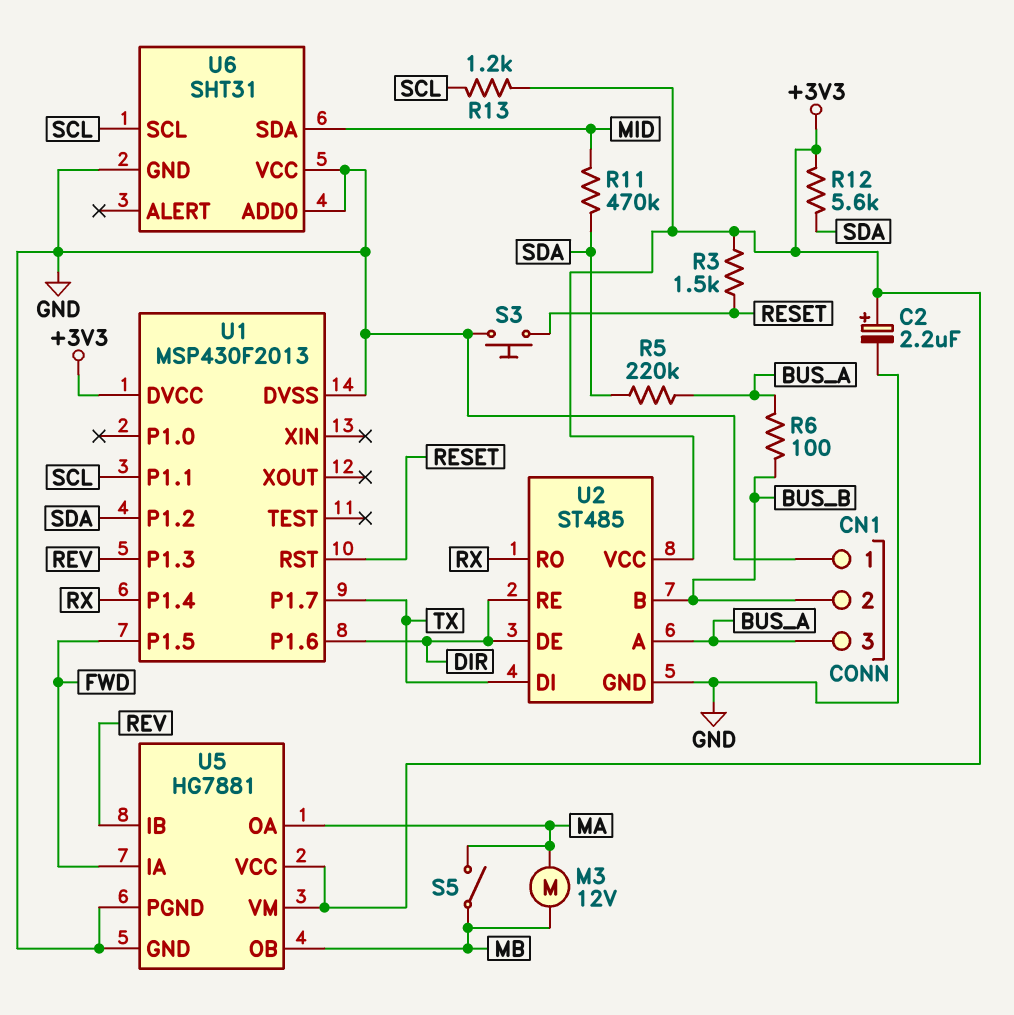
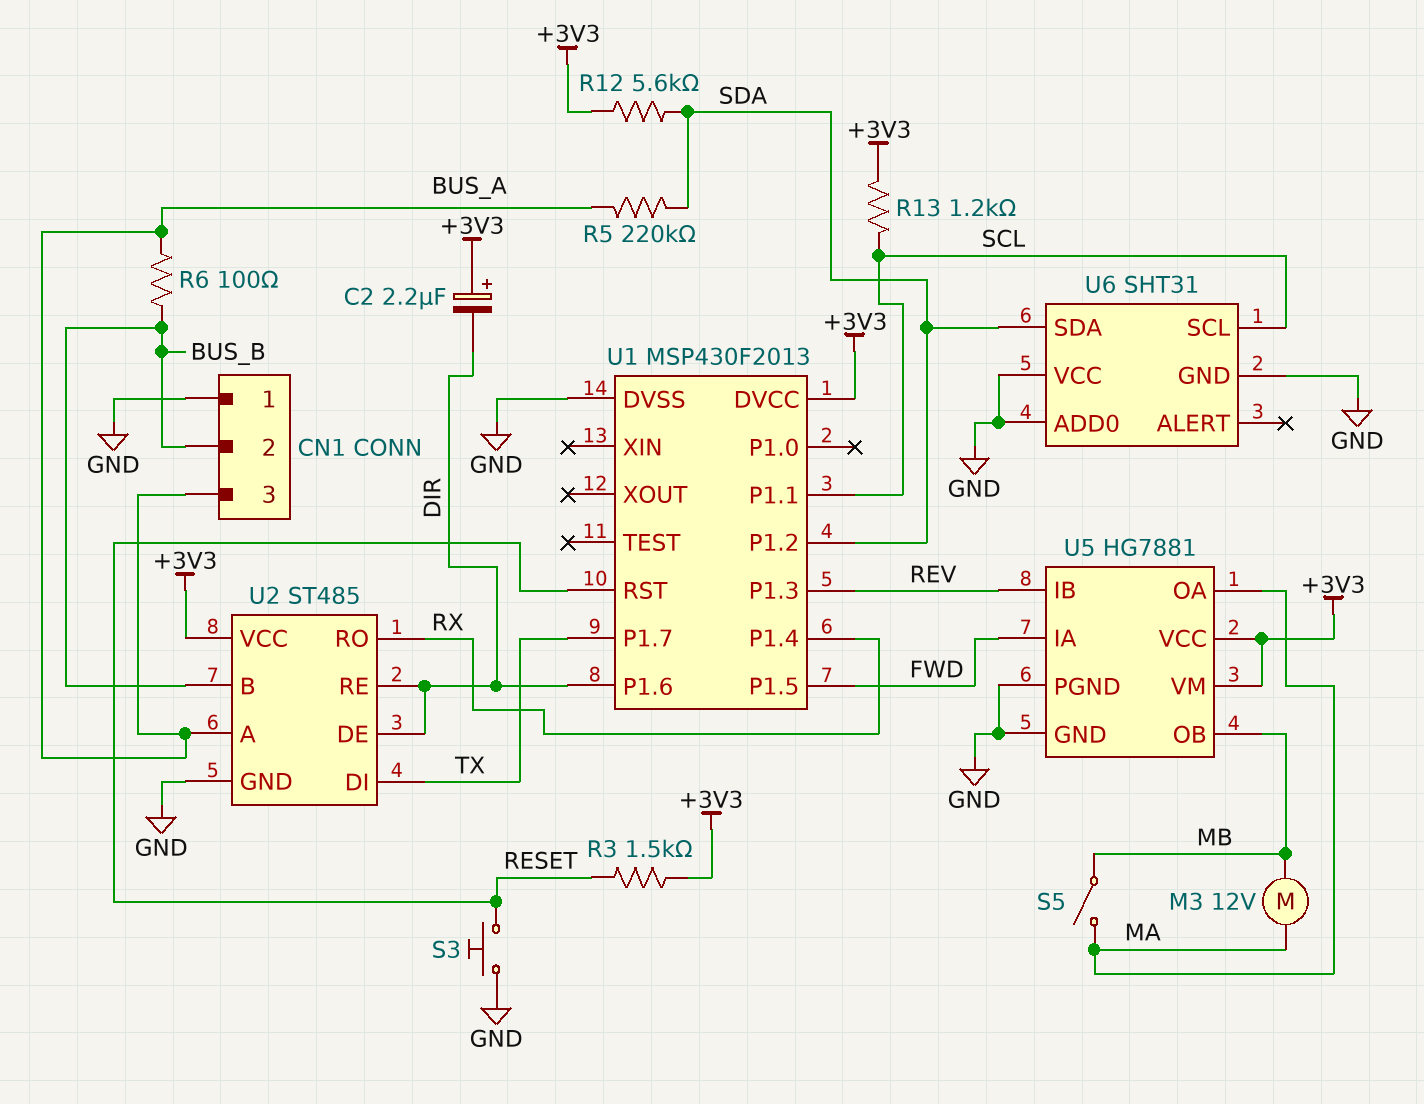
C2: 2.2uF (plus +3V3, minus GND) -> 2.2uF (plus +3V3, minus DIR)
R11: 470k (MID, SDA) -> none
U6 pin SDA: MID -> SDA

